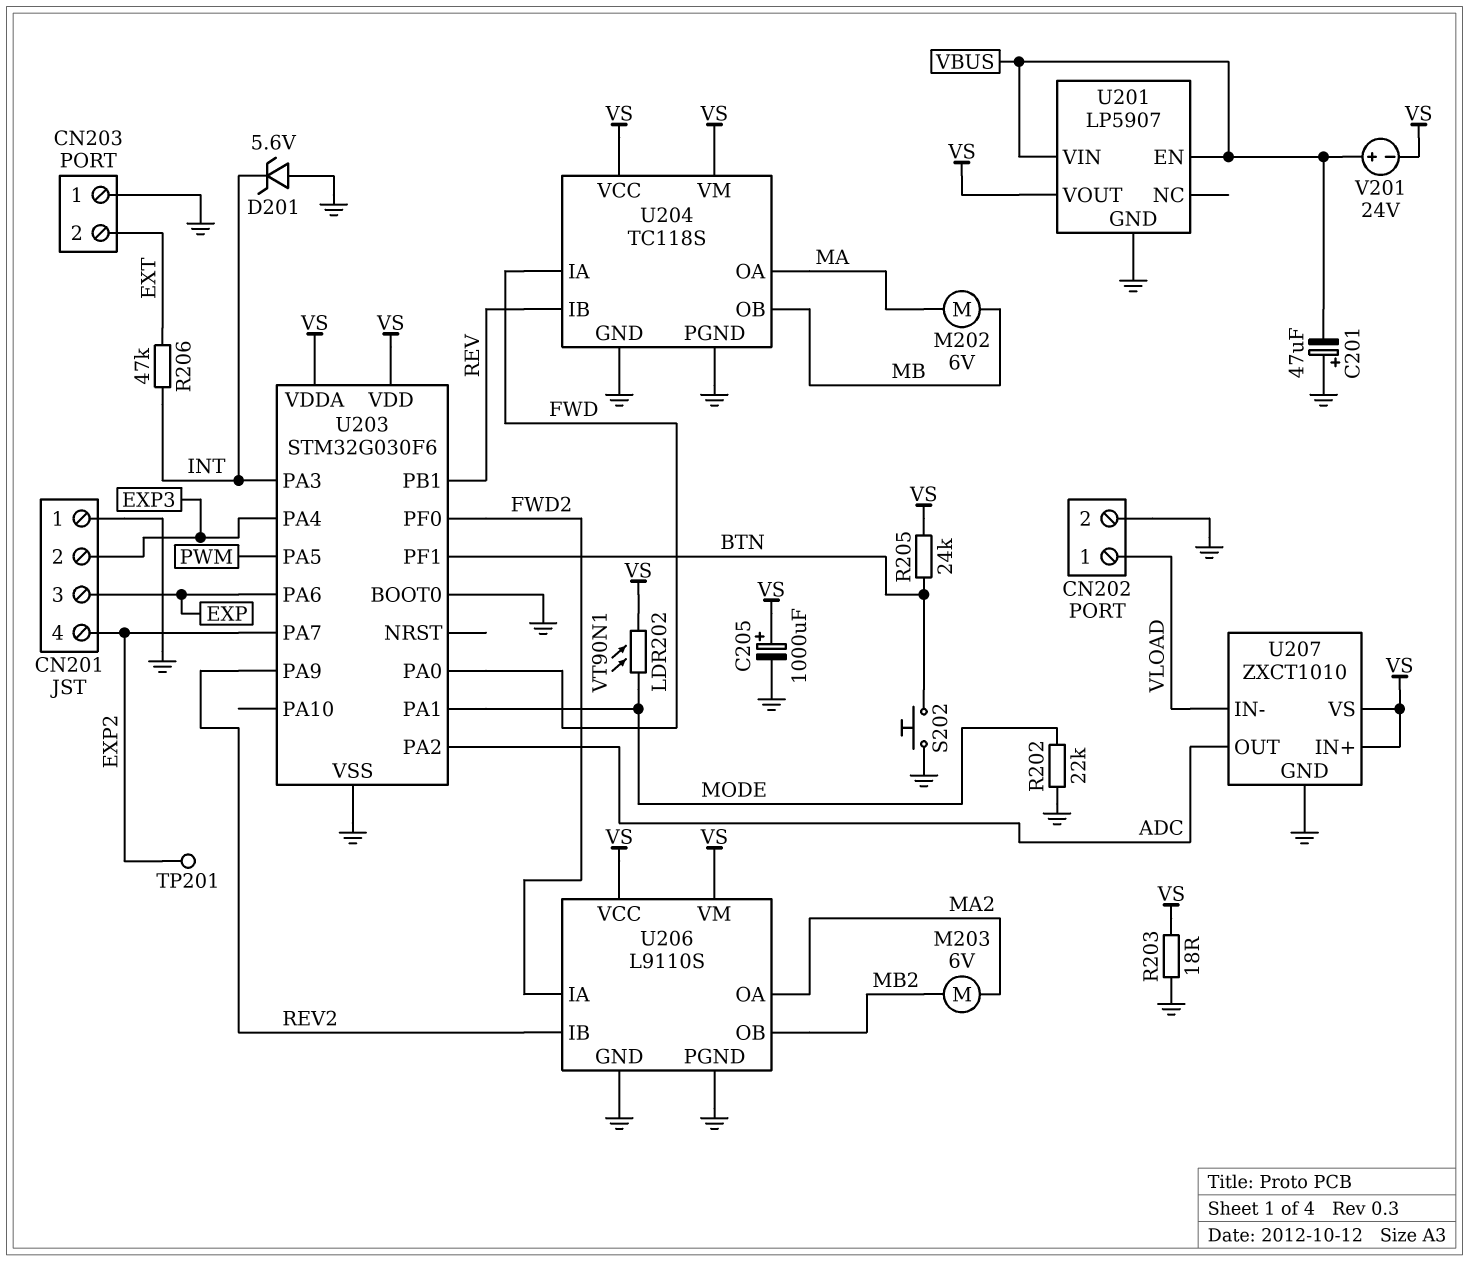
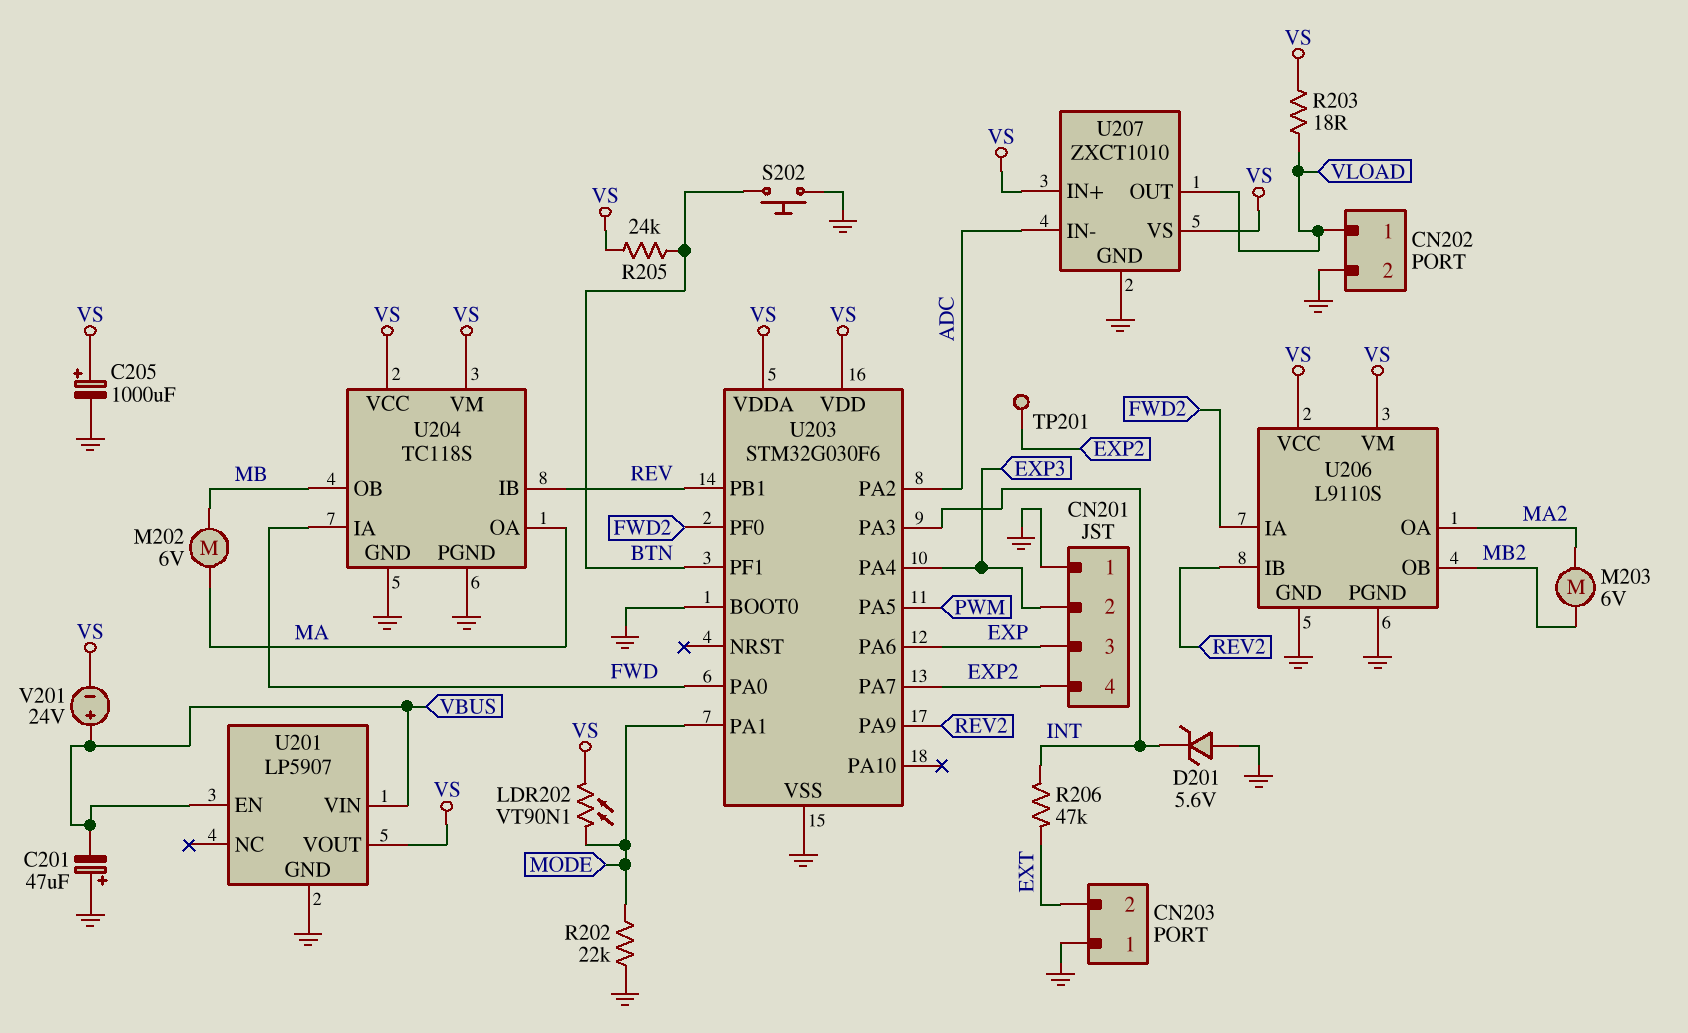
R203: 18 (GND, VS) -> 18 (VLOAD, VS)
U207 pin IN-: VLOAD -> ADC
U207 pin OUT: ADC -> VLOAD

